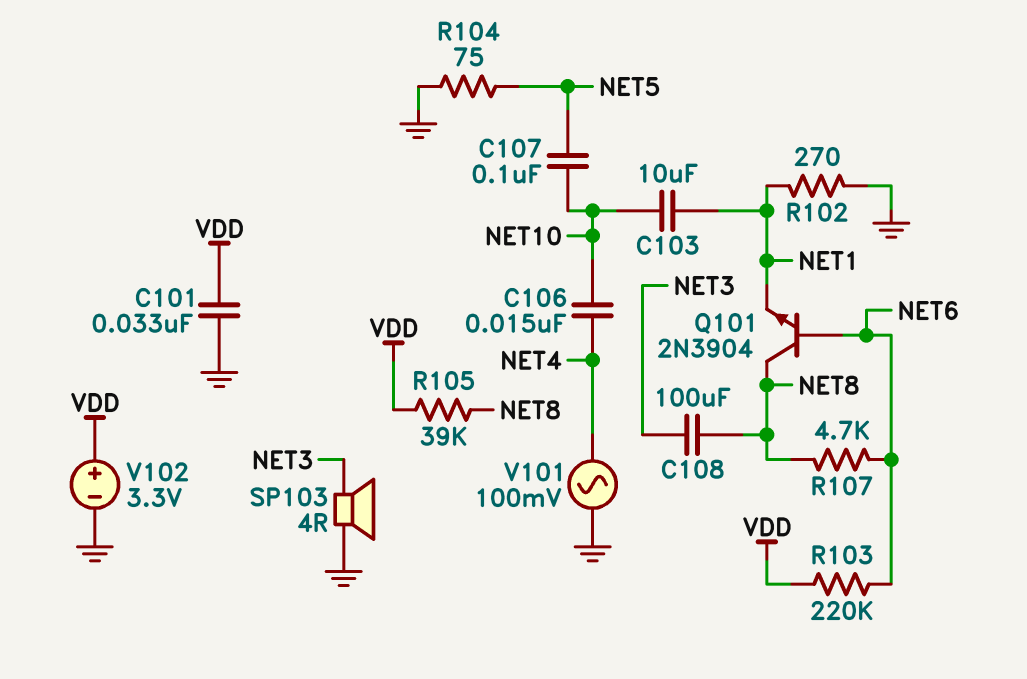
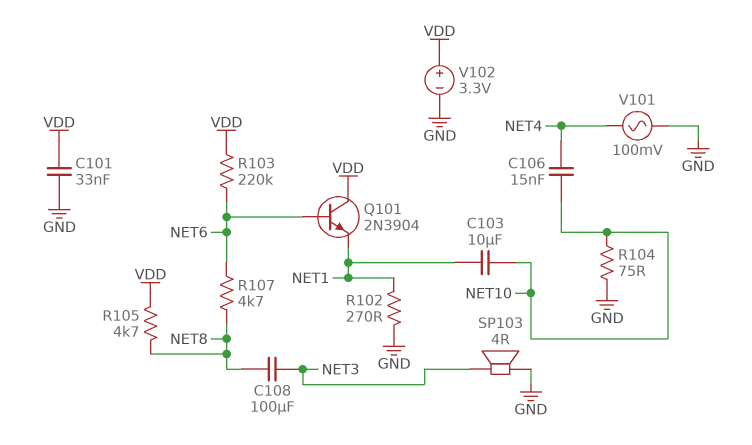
C107: 100nF (NET5, NET10) -> none
Q101: NPN 2N3904 (B NET6, C NET8, E NET1) -> NPN 2N3904 (B NET6, C VDD, E NET1)
R104: 75 (GND, NET5) -> 75 (GND, NET10)
R105: 39k (NET8, VDD) -> 4.7k (NET8, VDD)

